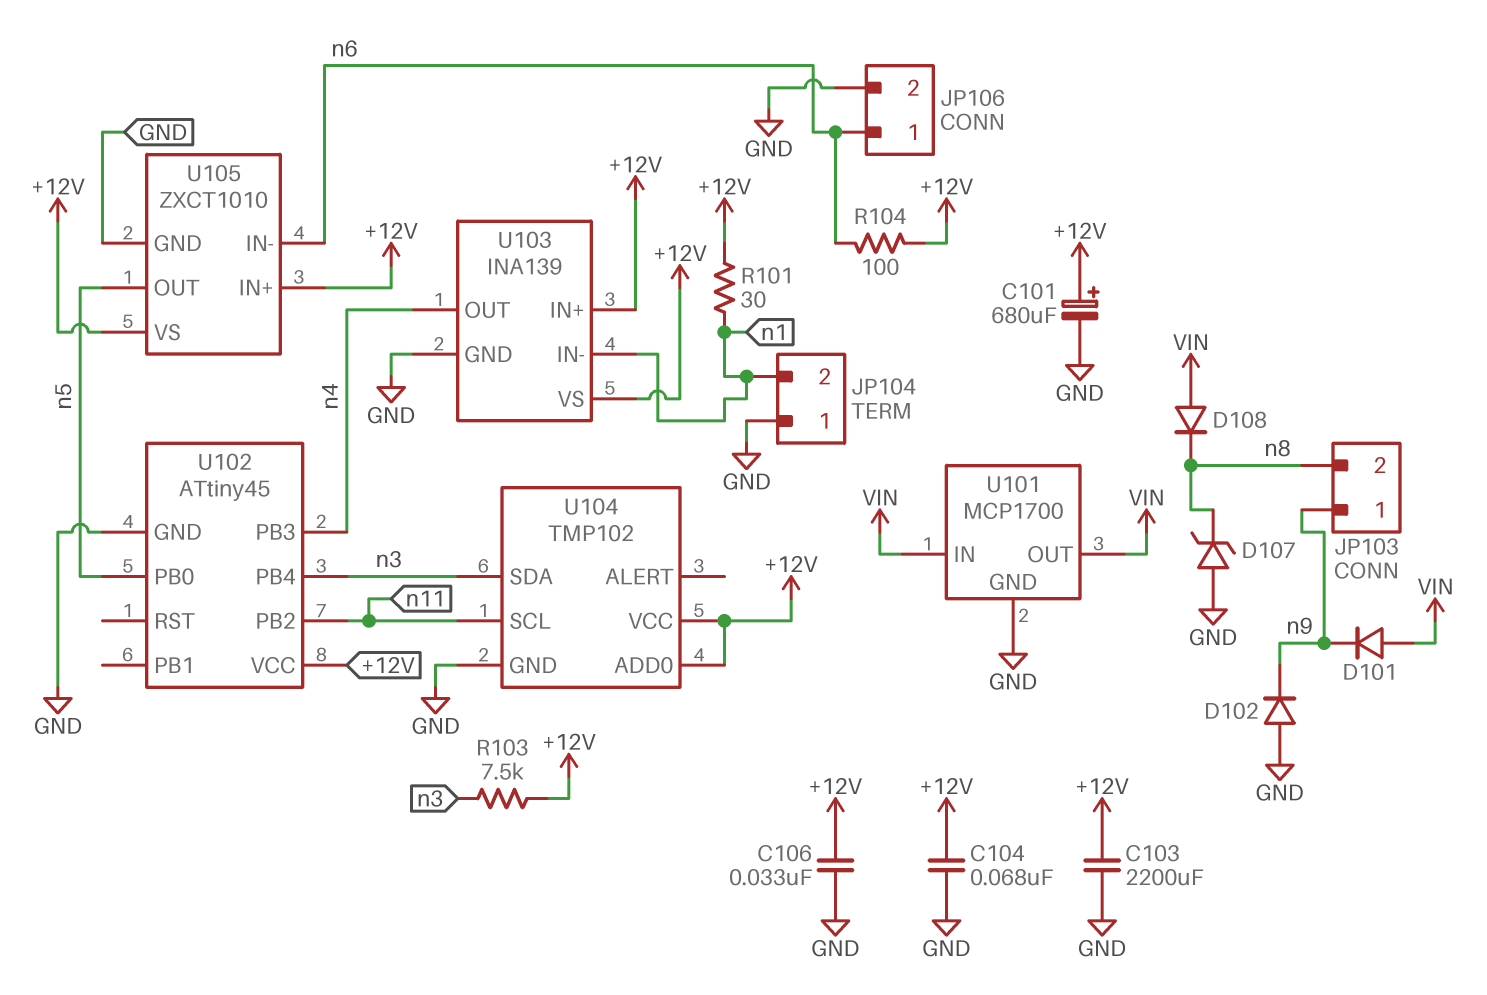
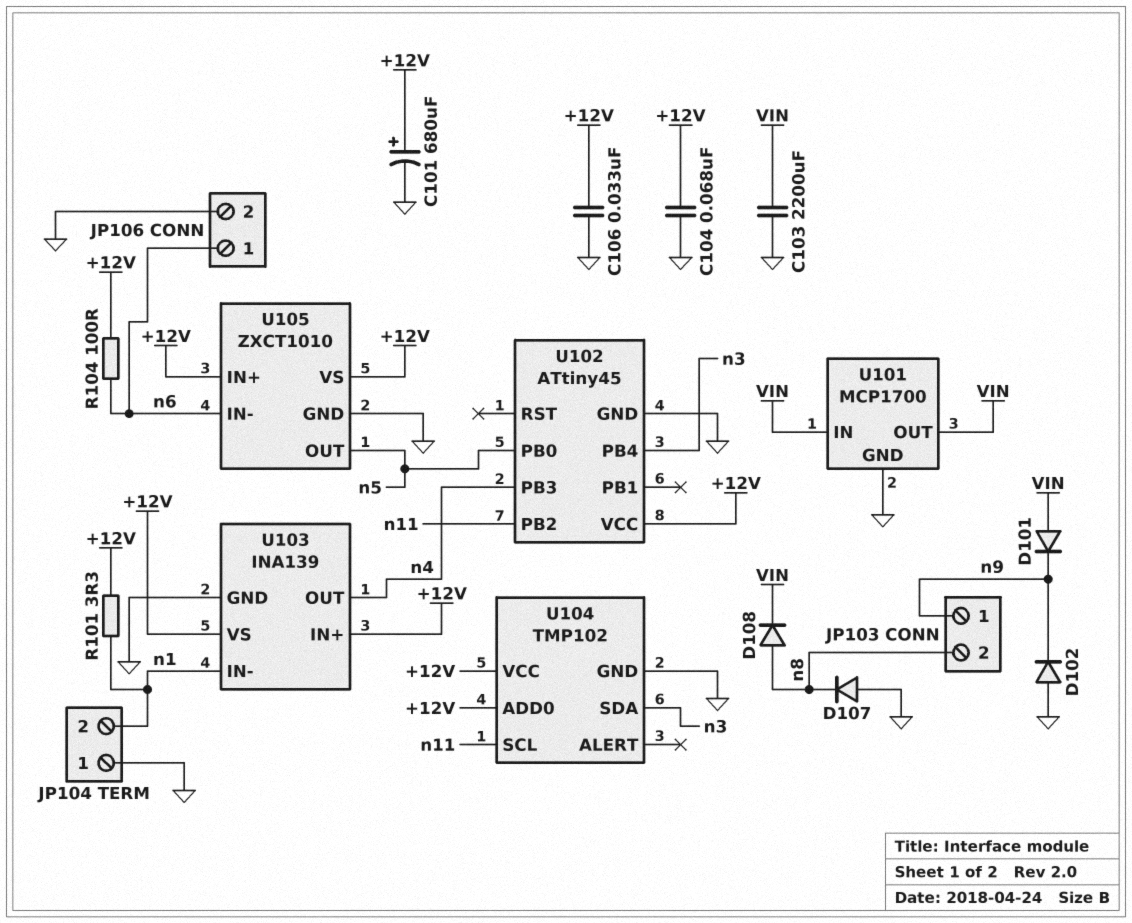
C103: 2200uF (+12V, GND) -> 2200uF (GND, VIN)
D107: zener (A GND, K n8) -> diode (A GND, K n8)
D108: diode (A VIN, K n8) -> diode (A n8, K VIN)
R101: 30 (+12V, n1) -> 3.3 (+12V, n1)
R103: 7.5k (+12V, n3) -> none

